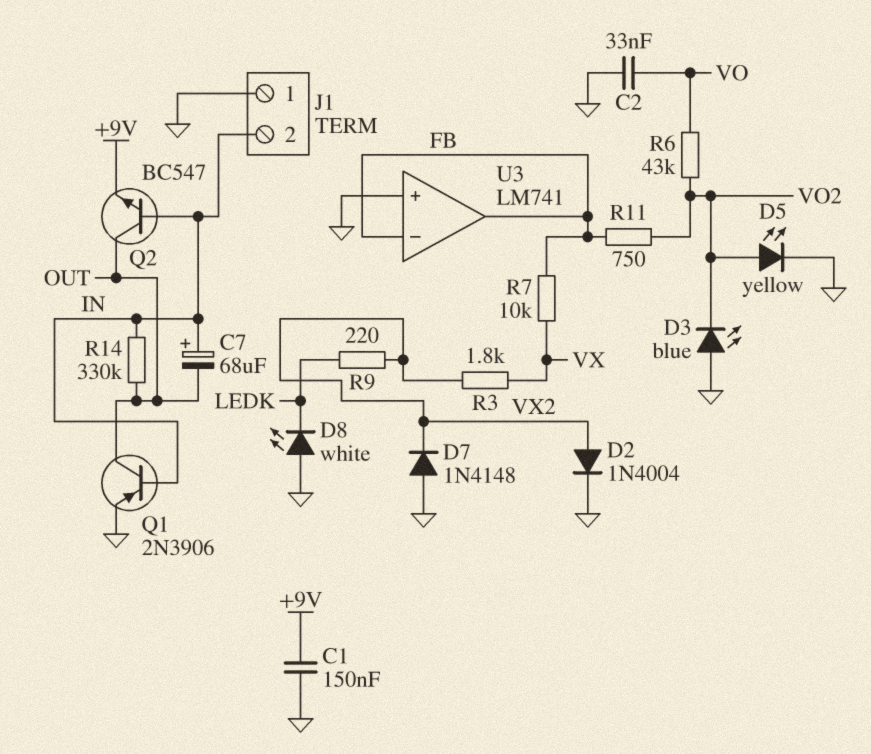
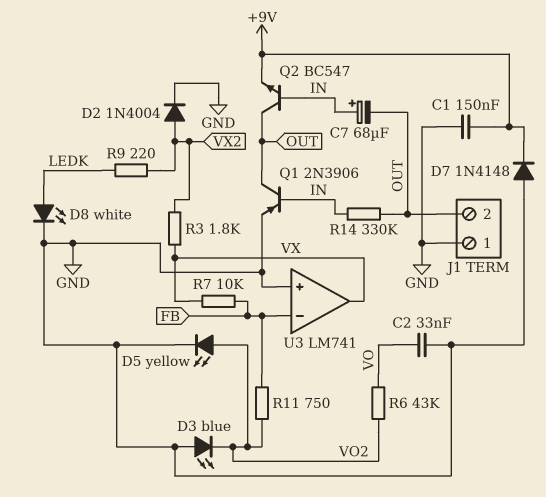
D7: diode 1N4148 (A GND, K VX2) -> diode 1N4148 (A GND, K +9V)
D8: LED white (A GND, K LEDK) -> LED white (A LEDK, K GND)
J1 pin 2: IN -> OUT
U3 pin out: FB -> VX

